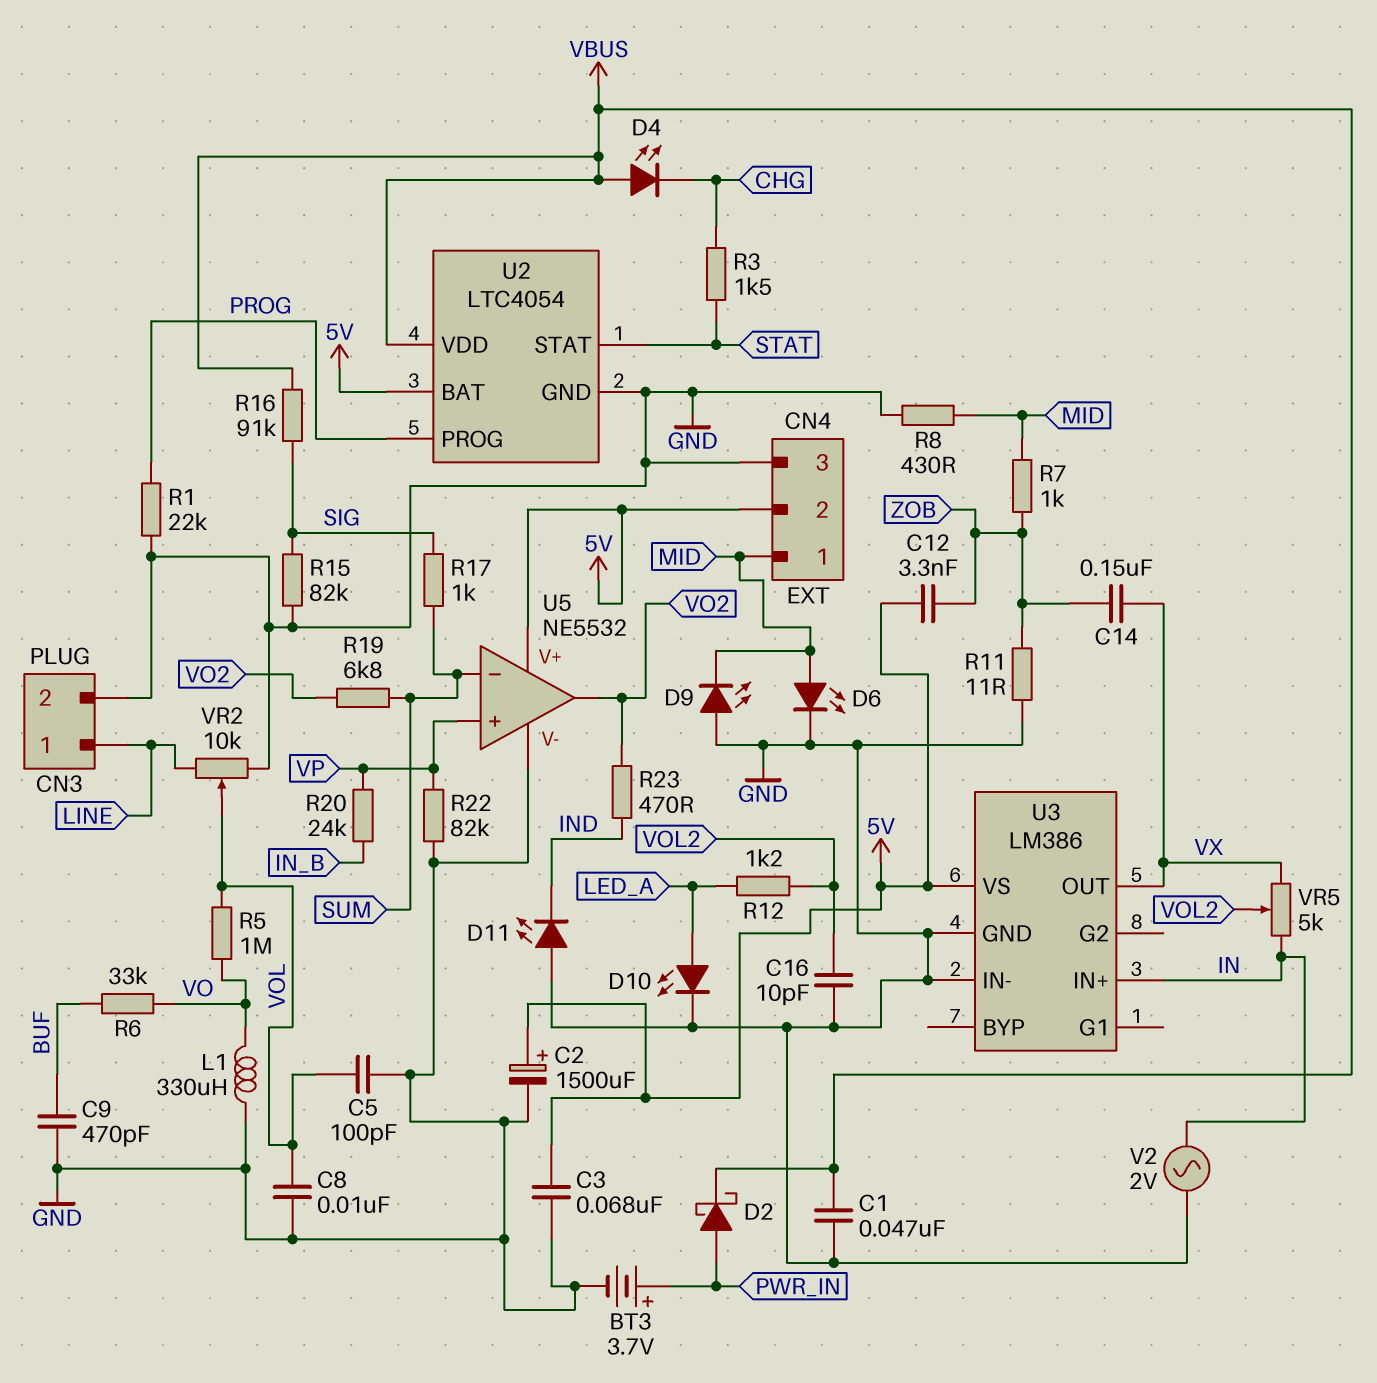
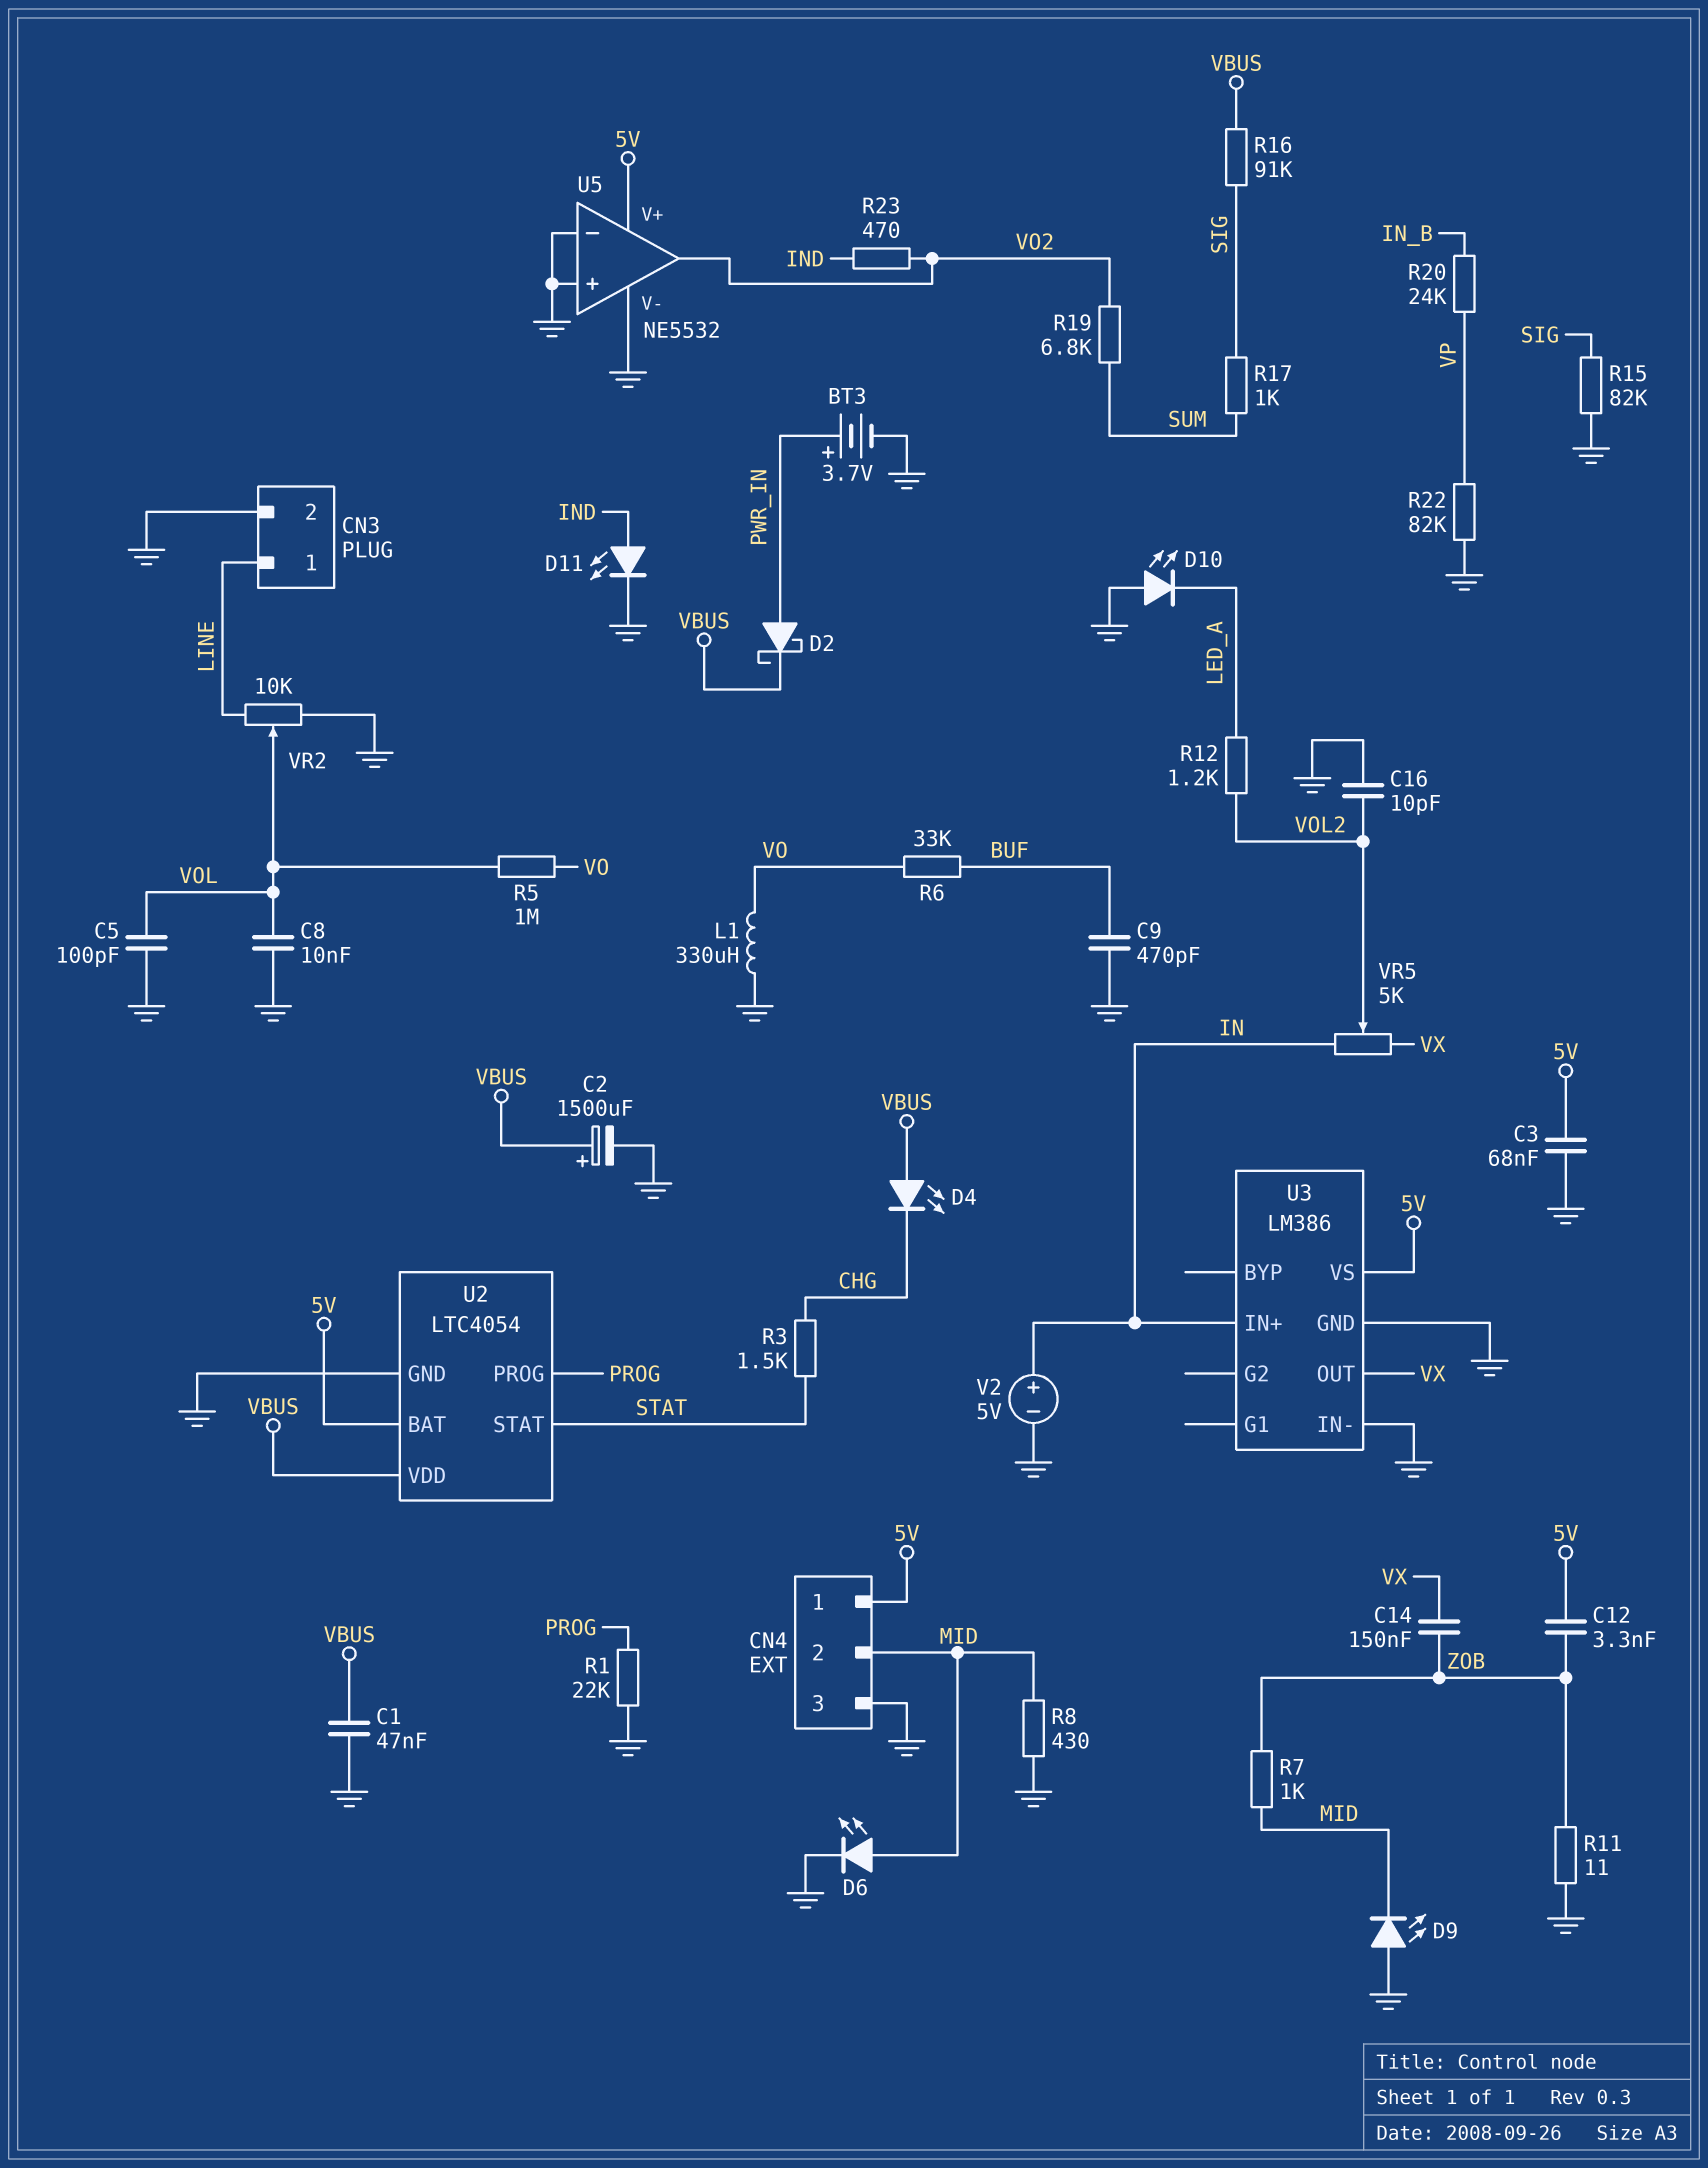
C2: 1500uF (plus 5V, minus GND) -> 1500uF (plus VBUS, minus GND)
CN4 pin 1: MID -> 5V
CN4 pin 2: 5V -> MID
D10: LED (A LED_A, K GND) -> LED (A GND, K LED_A)
D11: LED (A GND, K IND) -> LED (A IND, K GND)
U5 pin in+: VP -> GND
U5 pin in-: SUM -> GND
V2: AC 2V (GND, IN) -> 5V (plus IN, minus GND)

